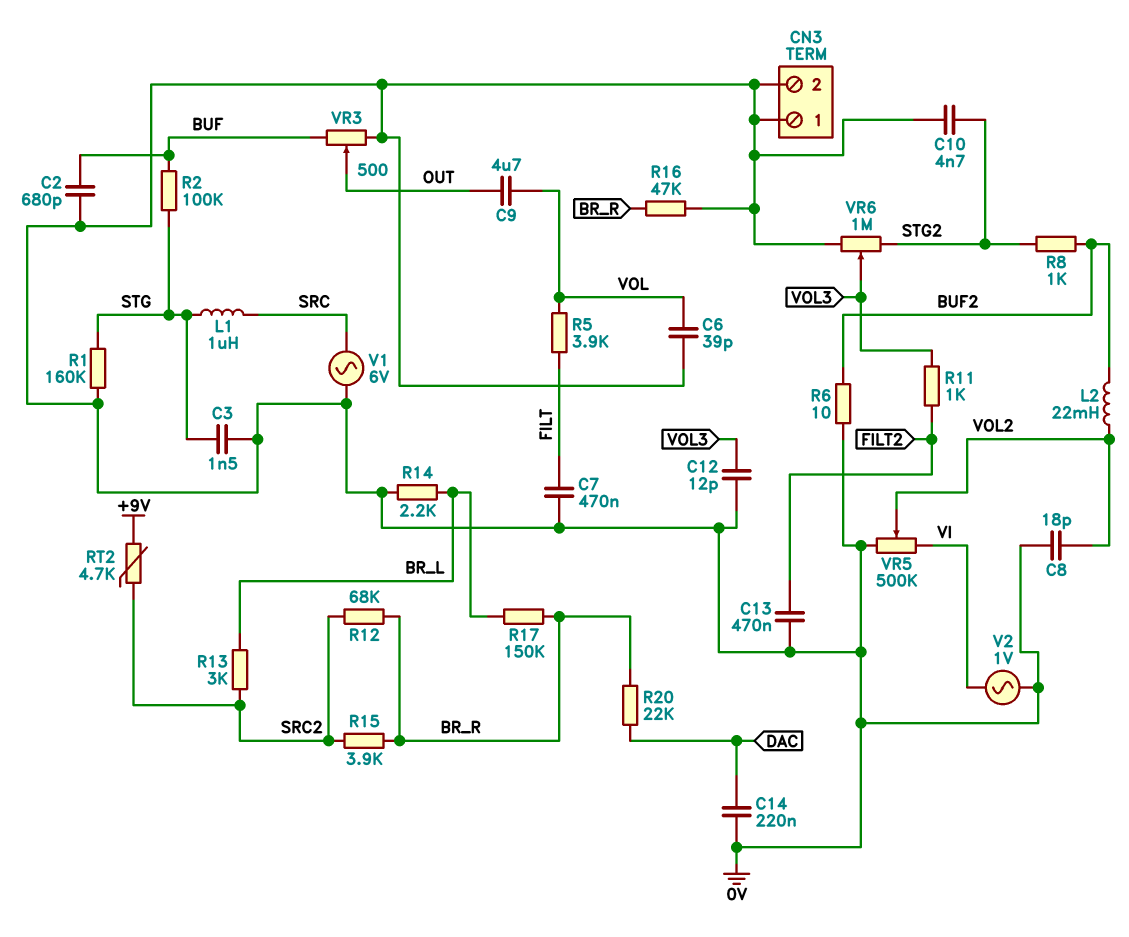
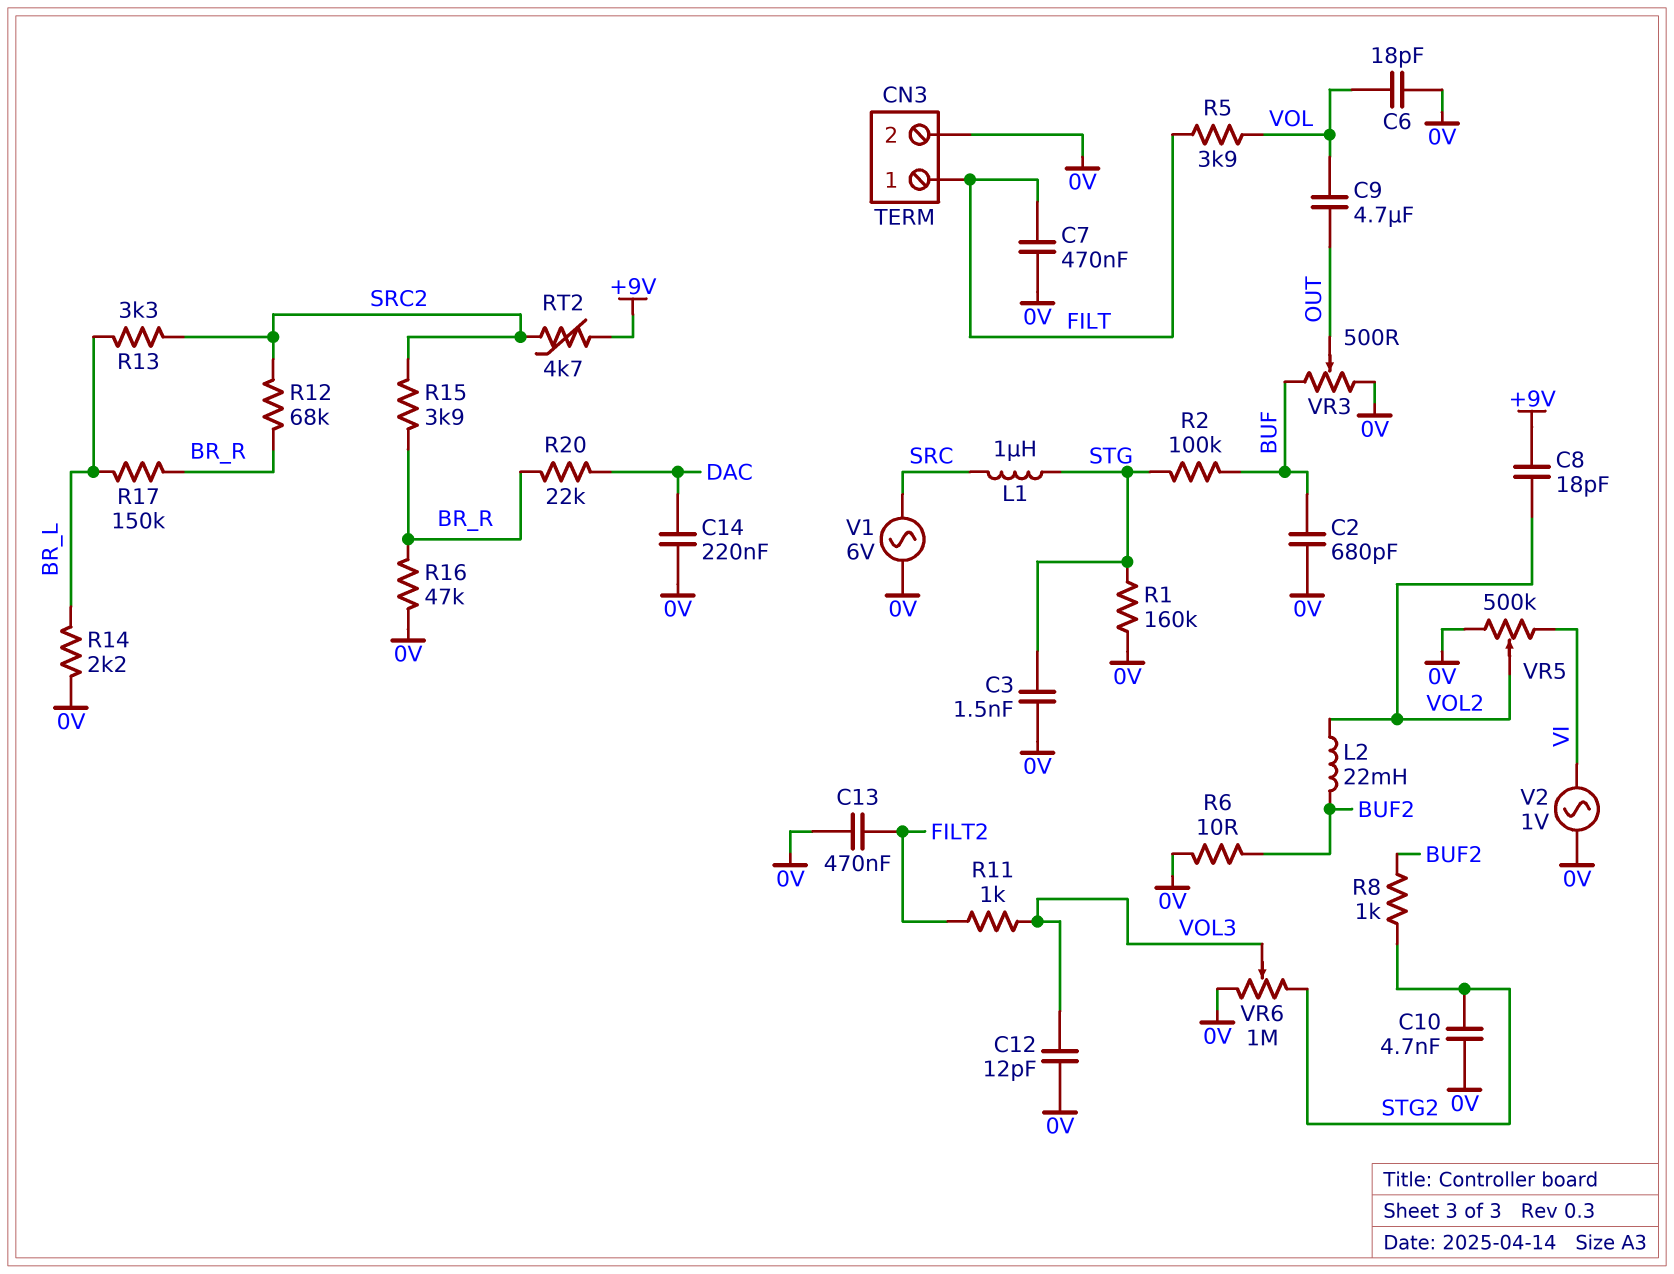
C6: 39pF (0V, VOL) -> 18pF (0V, VOL)
C8: 18pF (0V, VOL2) -> 18pF (+9V, VOL2)
CN3 pin 1: 0V -> FILT
R13: 3k (BR_L, SRC2) -> 3.3k (BR_L, SRC2)

